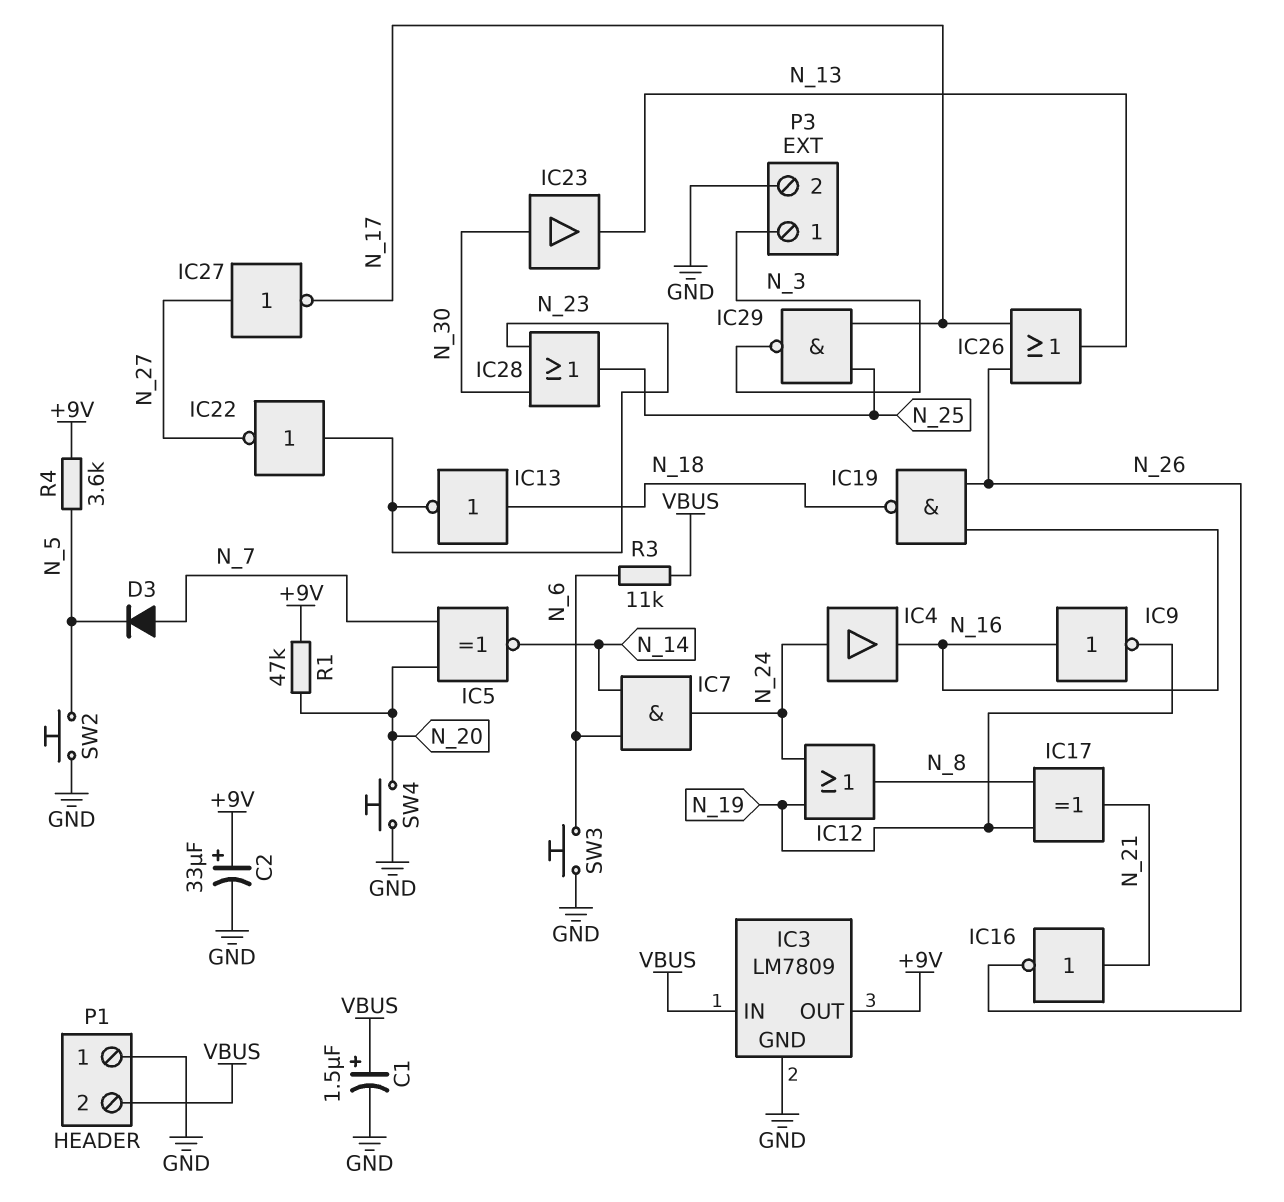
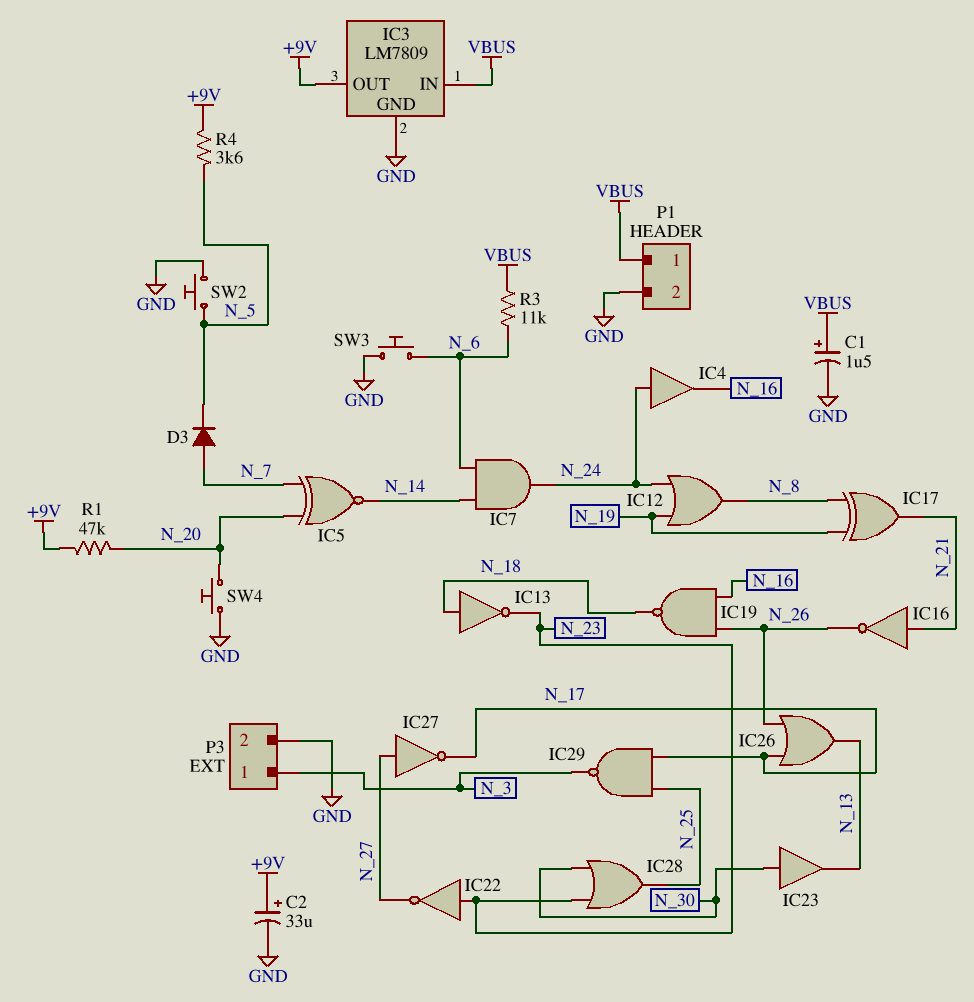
IC9: NOT (in N_16, out N_19) -> none
P1 pin 1: GND -> VBUS
P1 pin 2: VBUS -> GND

